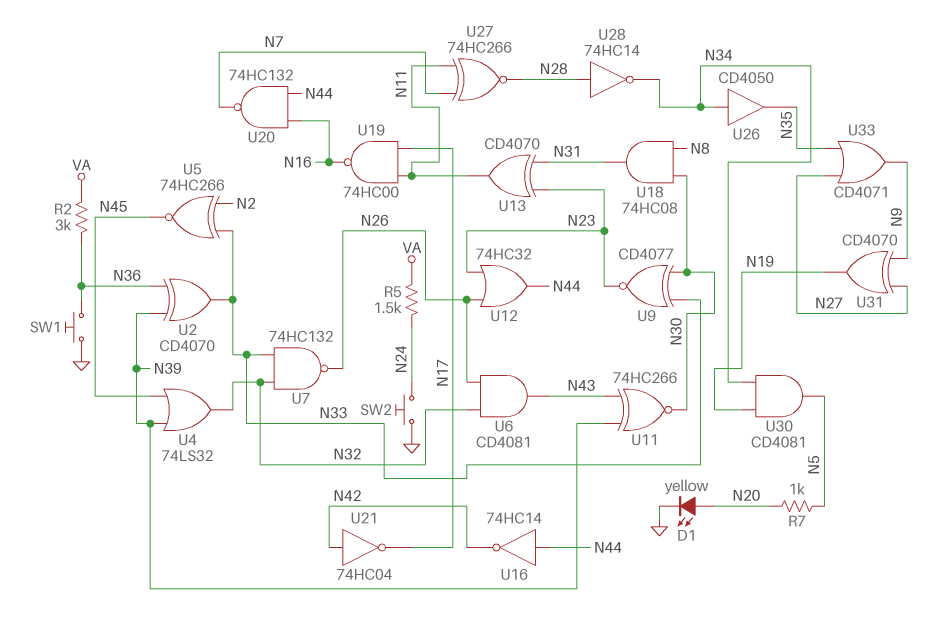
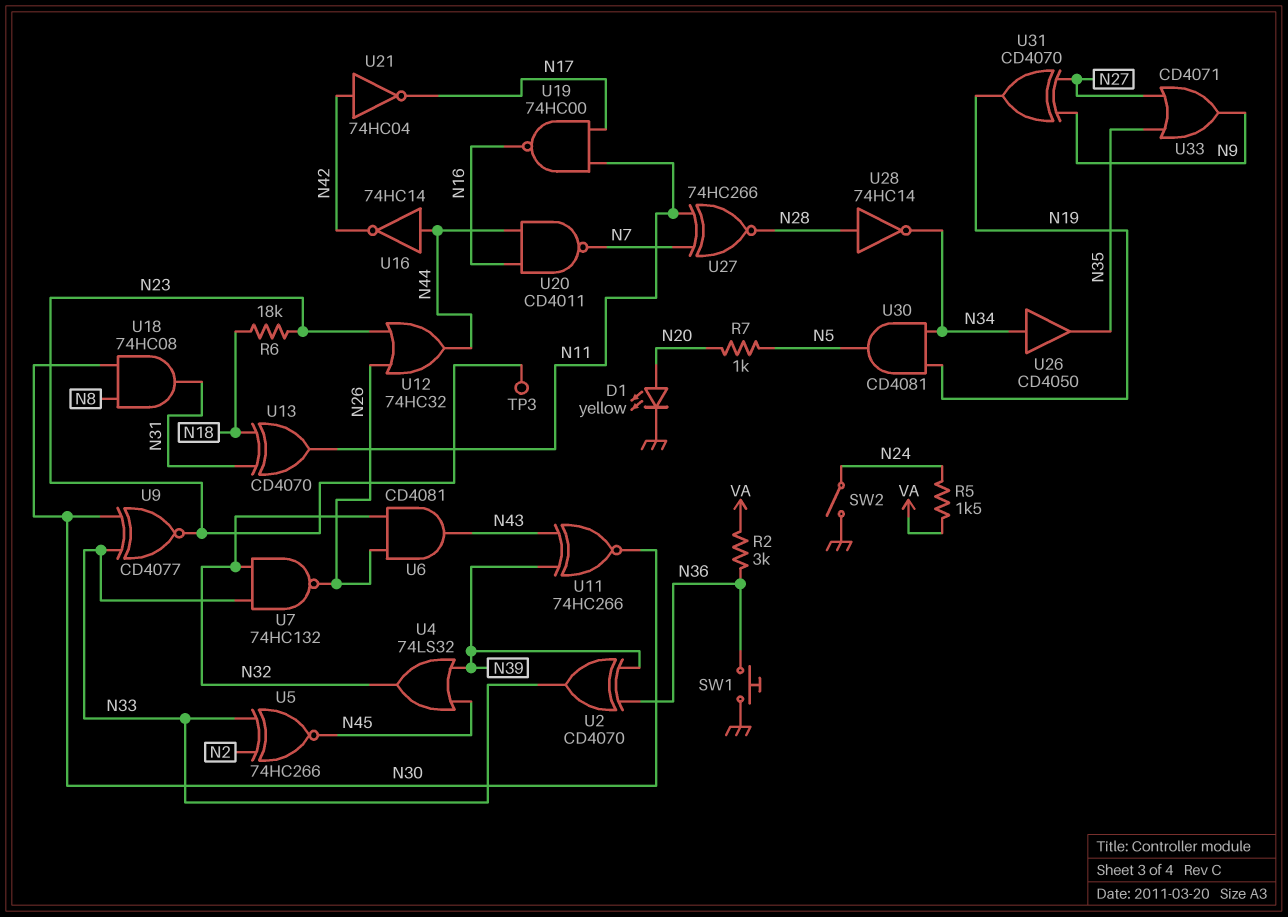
R6: none -> 18k (N18, N23)
SW2: button (GND, N24) -> switch (GND, N24)
TP3: none -> test point (N23)
U13: XOR CD4070 (in N23, in N31, out N11) -> XOR CD4070 (in N18, in N31, out N11)
U20: NAND 74HC132 (in N16, in N44, out N7) -> NAND CD4011 (in N16, in N44, out N7)

